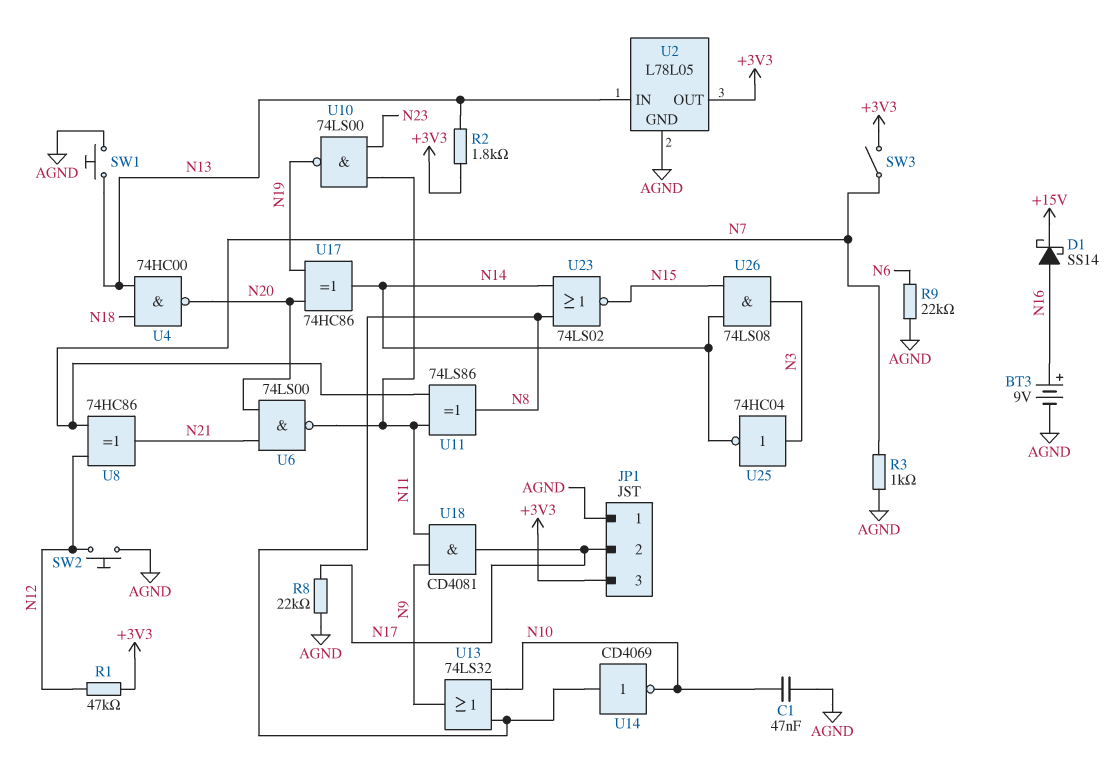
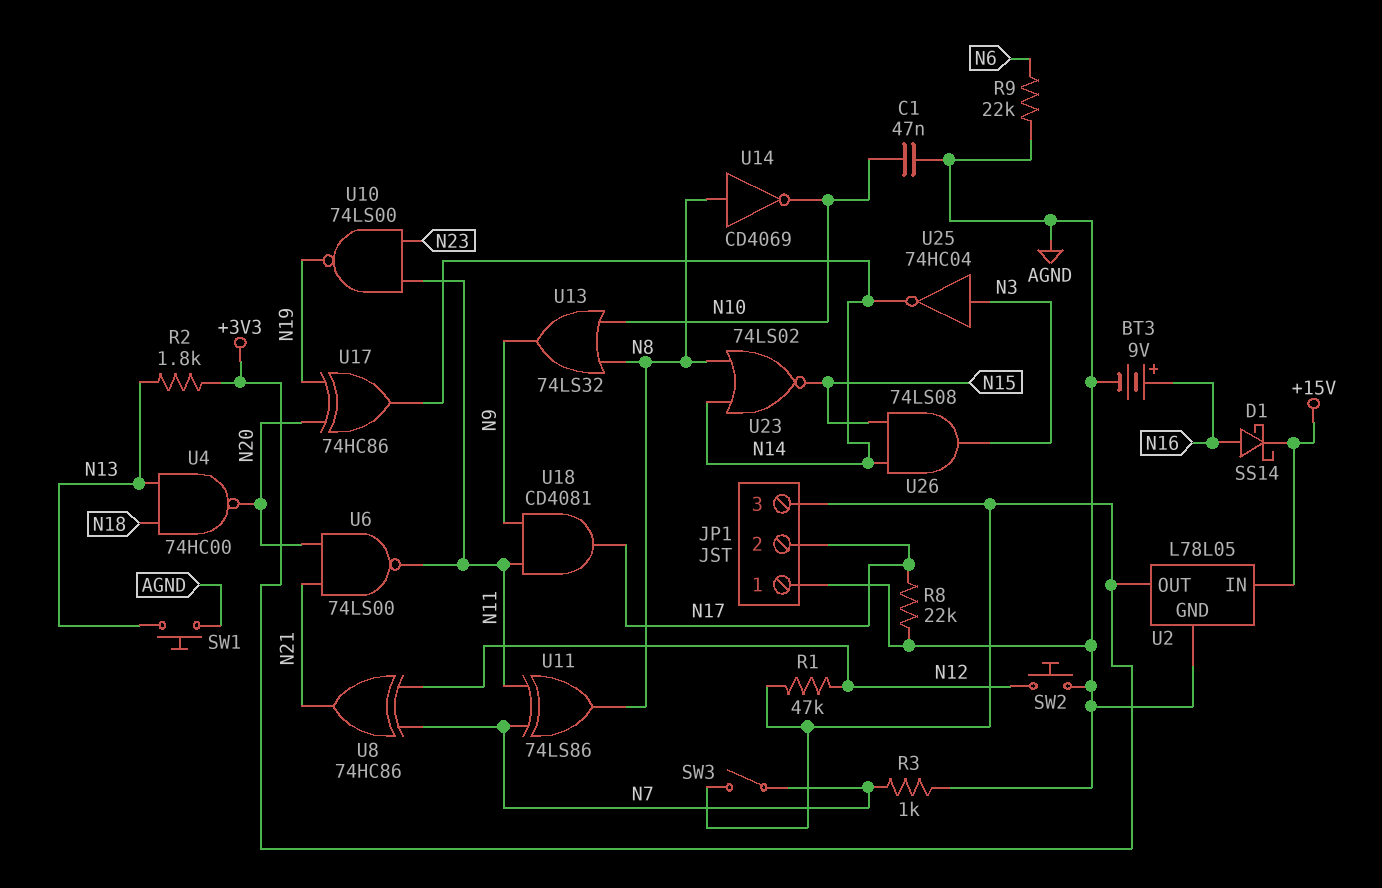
U2 pin IN: N13 -> +15V

